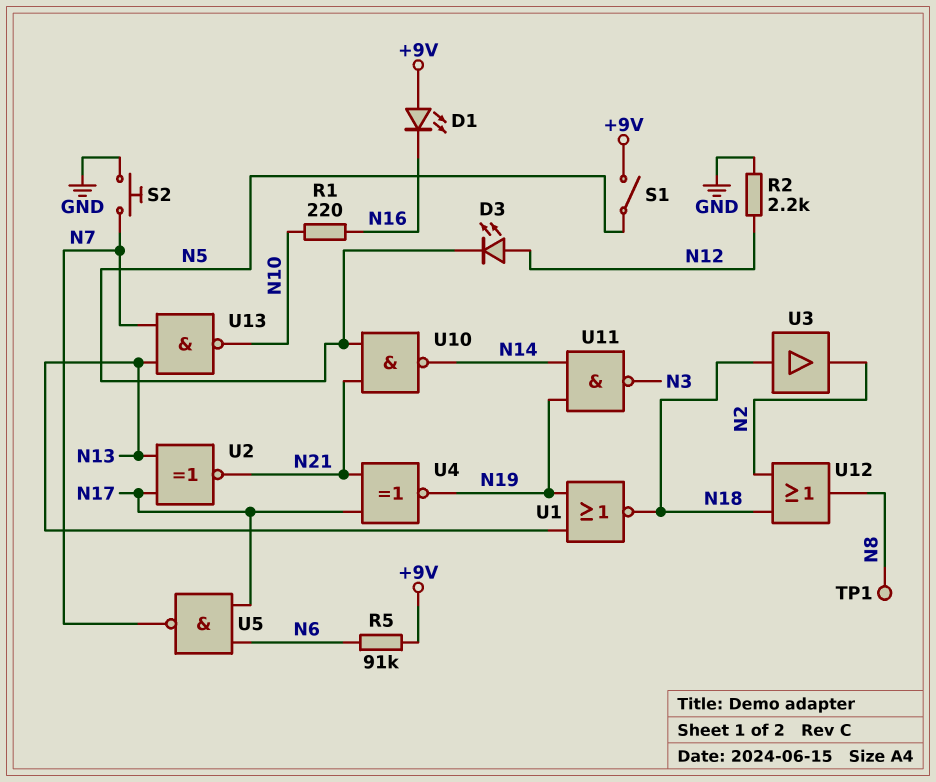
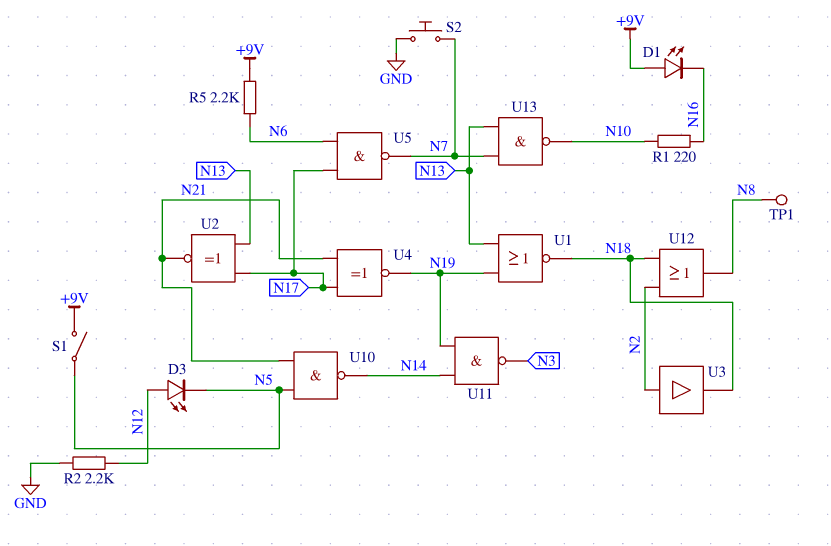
R5: 91k (+9V, N6) -> 2.2k (+9V, N6)
U3: buffer (in N18, out N2) -> buffer (in N2, out N18)

